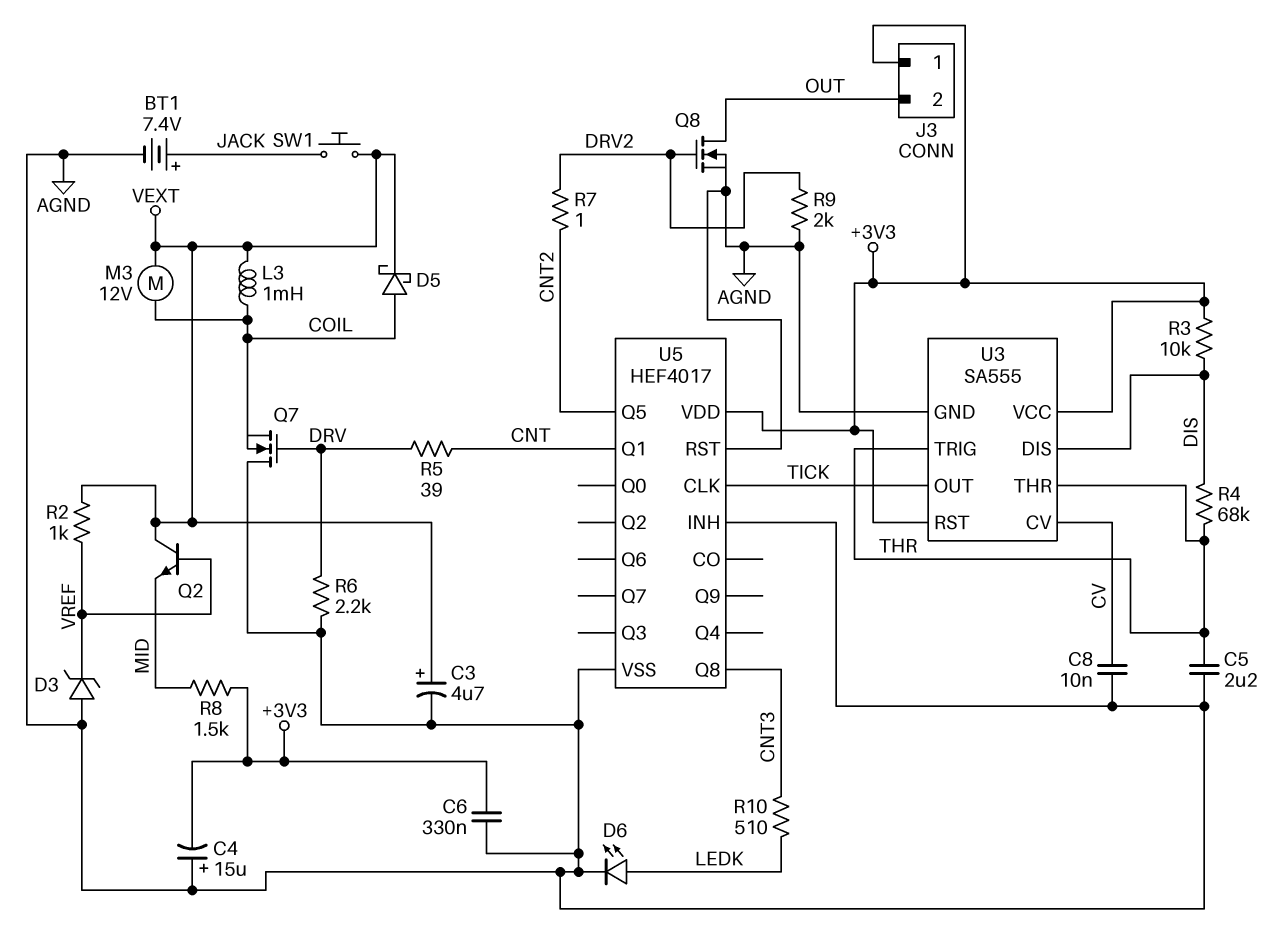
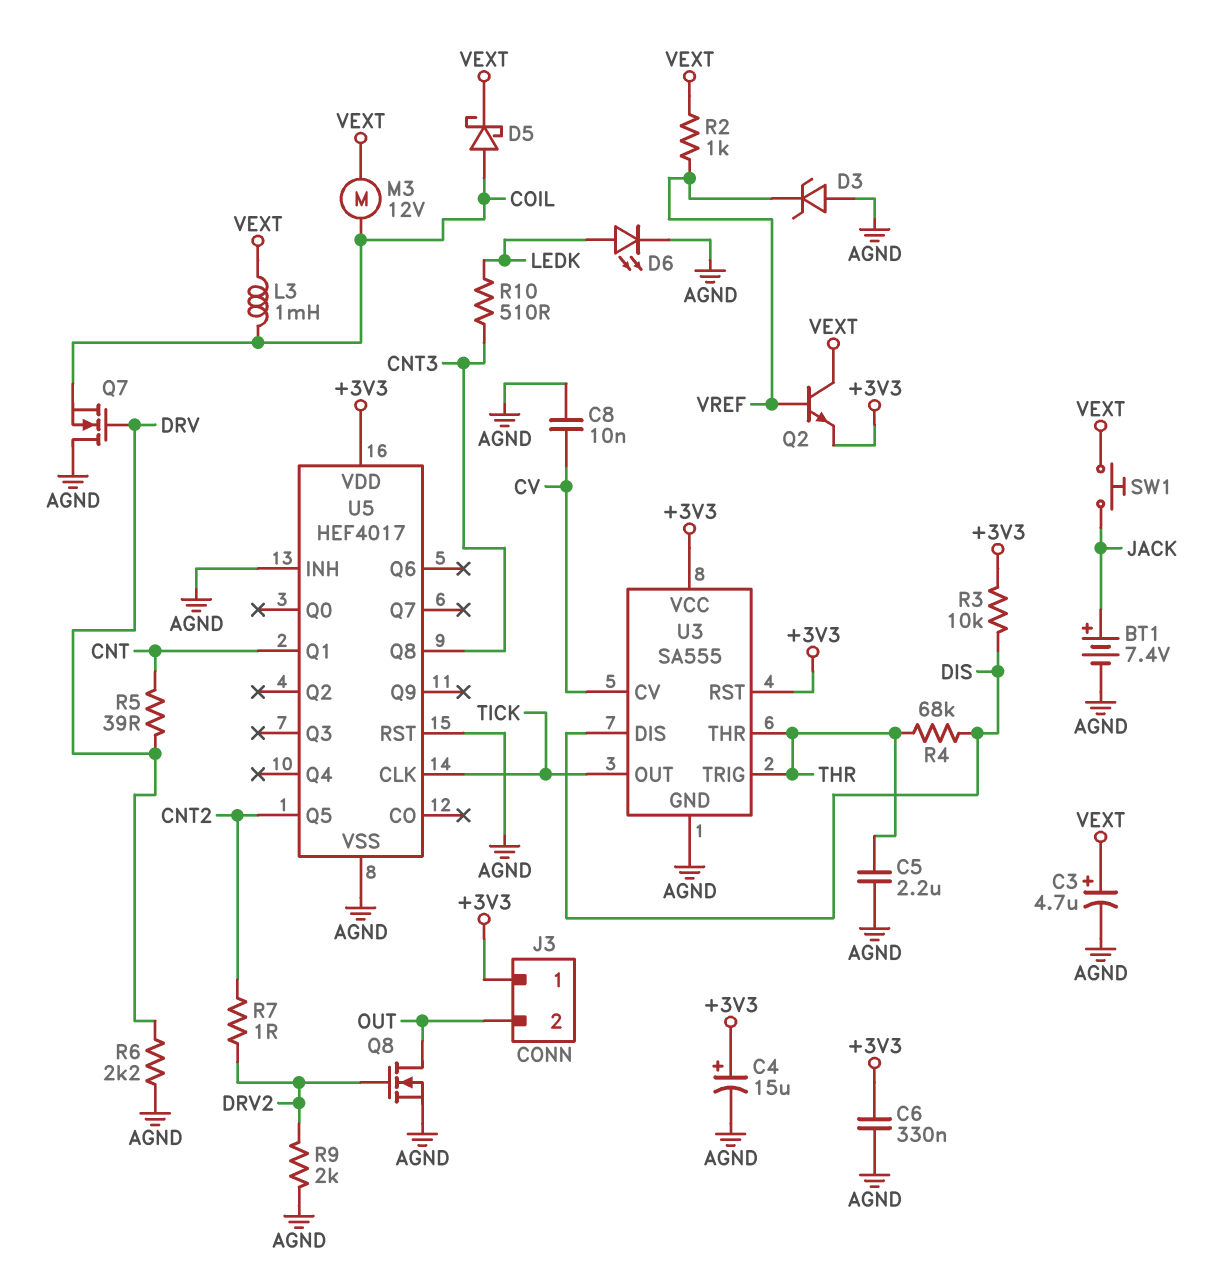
C4: 15uF (plus AGND, minus +3V3) -> 15uF (plus +3V3, minus AGND)
Q2: NPN (B VREF, C VEXT, E MID) -> NPN (B VREF, C VEXT, E +3V3)
R8: 1.5k (+3V3, MID) -> none

